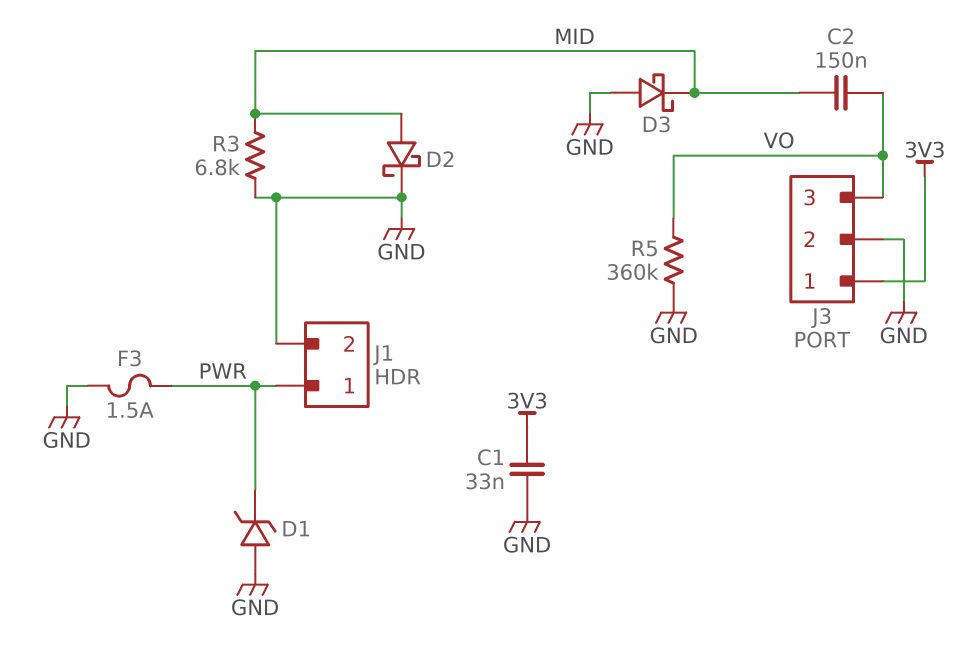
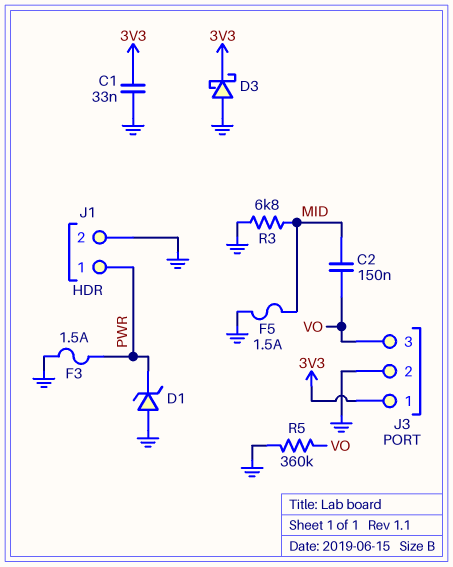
D2: schottky (A MID, K GND) -> none
D3: schottky (A GND, K MID) -> schottky (A GND, K 3V3)
F5: none -> 1.5A (GND, MID)

